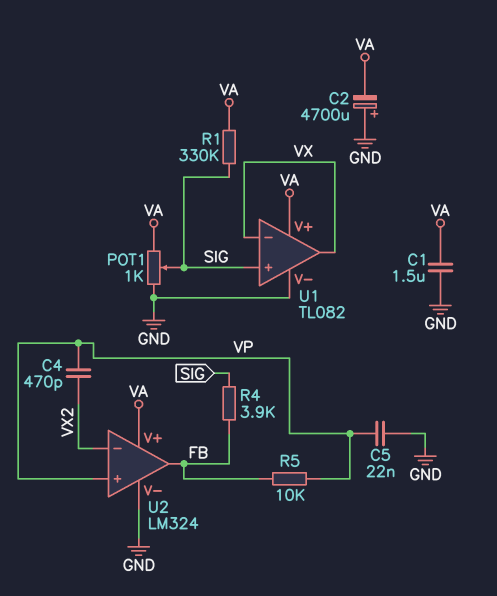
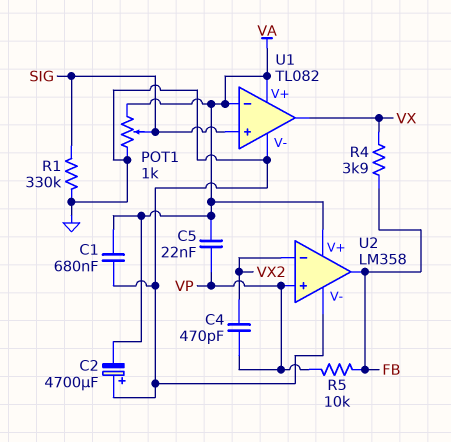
C1: 1.5uF (GND, VA) -> 680nF (GND, VA)
C5: 22nF (GND, VP) -> 22nF (VA, VP)
R1: 330k (SIG, VA) -> 330k (GND, SIG)
R4: 3.9k (FB, SIG) -> 3.9k (FB, VX)
U1 pin in-: VX -> VA
U2: LM324 -> LM358

